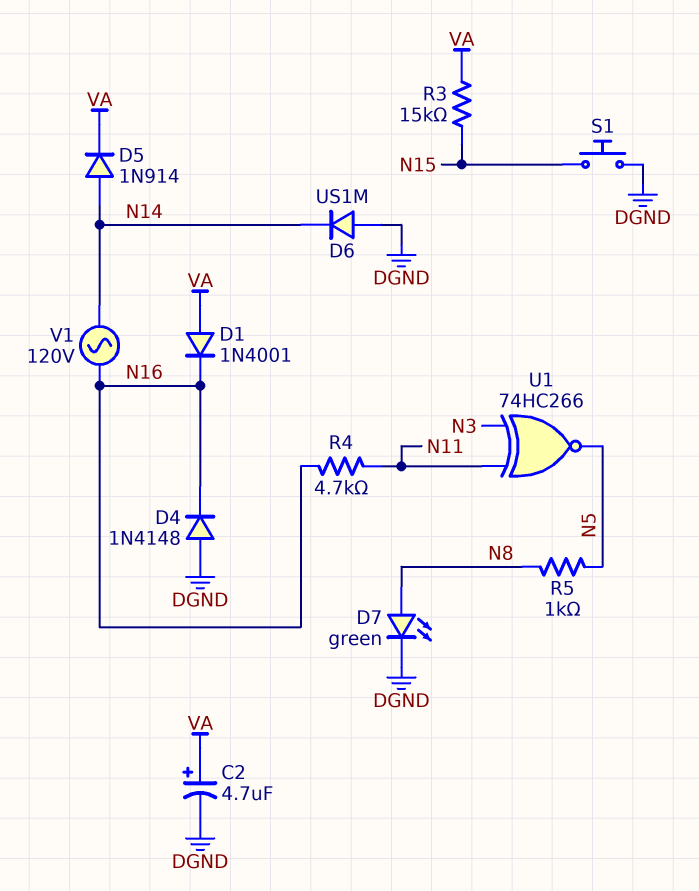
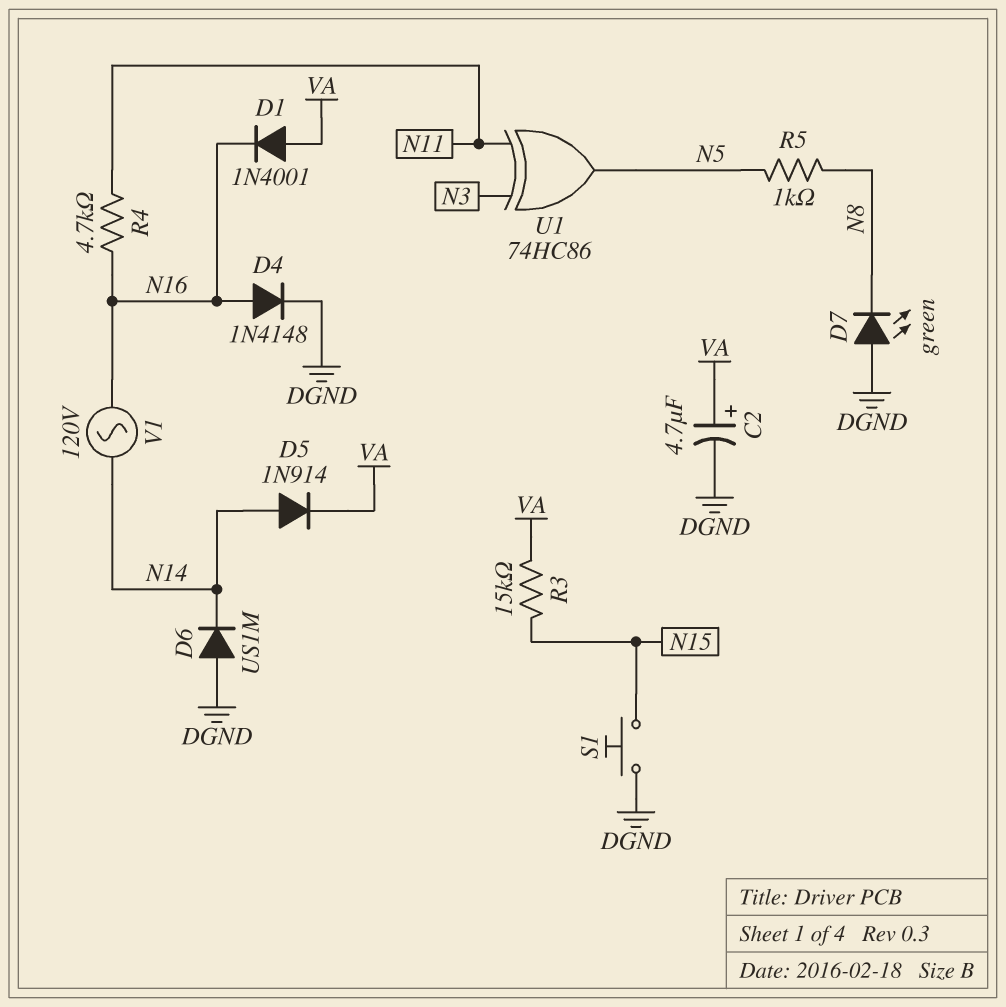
D4: diode 1N4148 (A DGND, K N16) -> diode 1N4148 (A N16, K DGND)
D7: LED green (A N8, K DGND) -> LED green (A DGND, K N8)
U1: XNOR 74HC266 (in N3, in N11, out N5) -> XOR 74HC86 (in N3, in N11, out N5)

